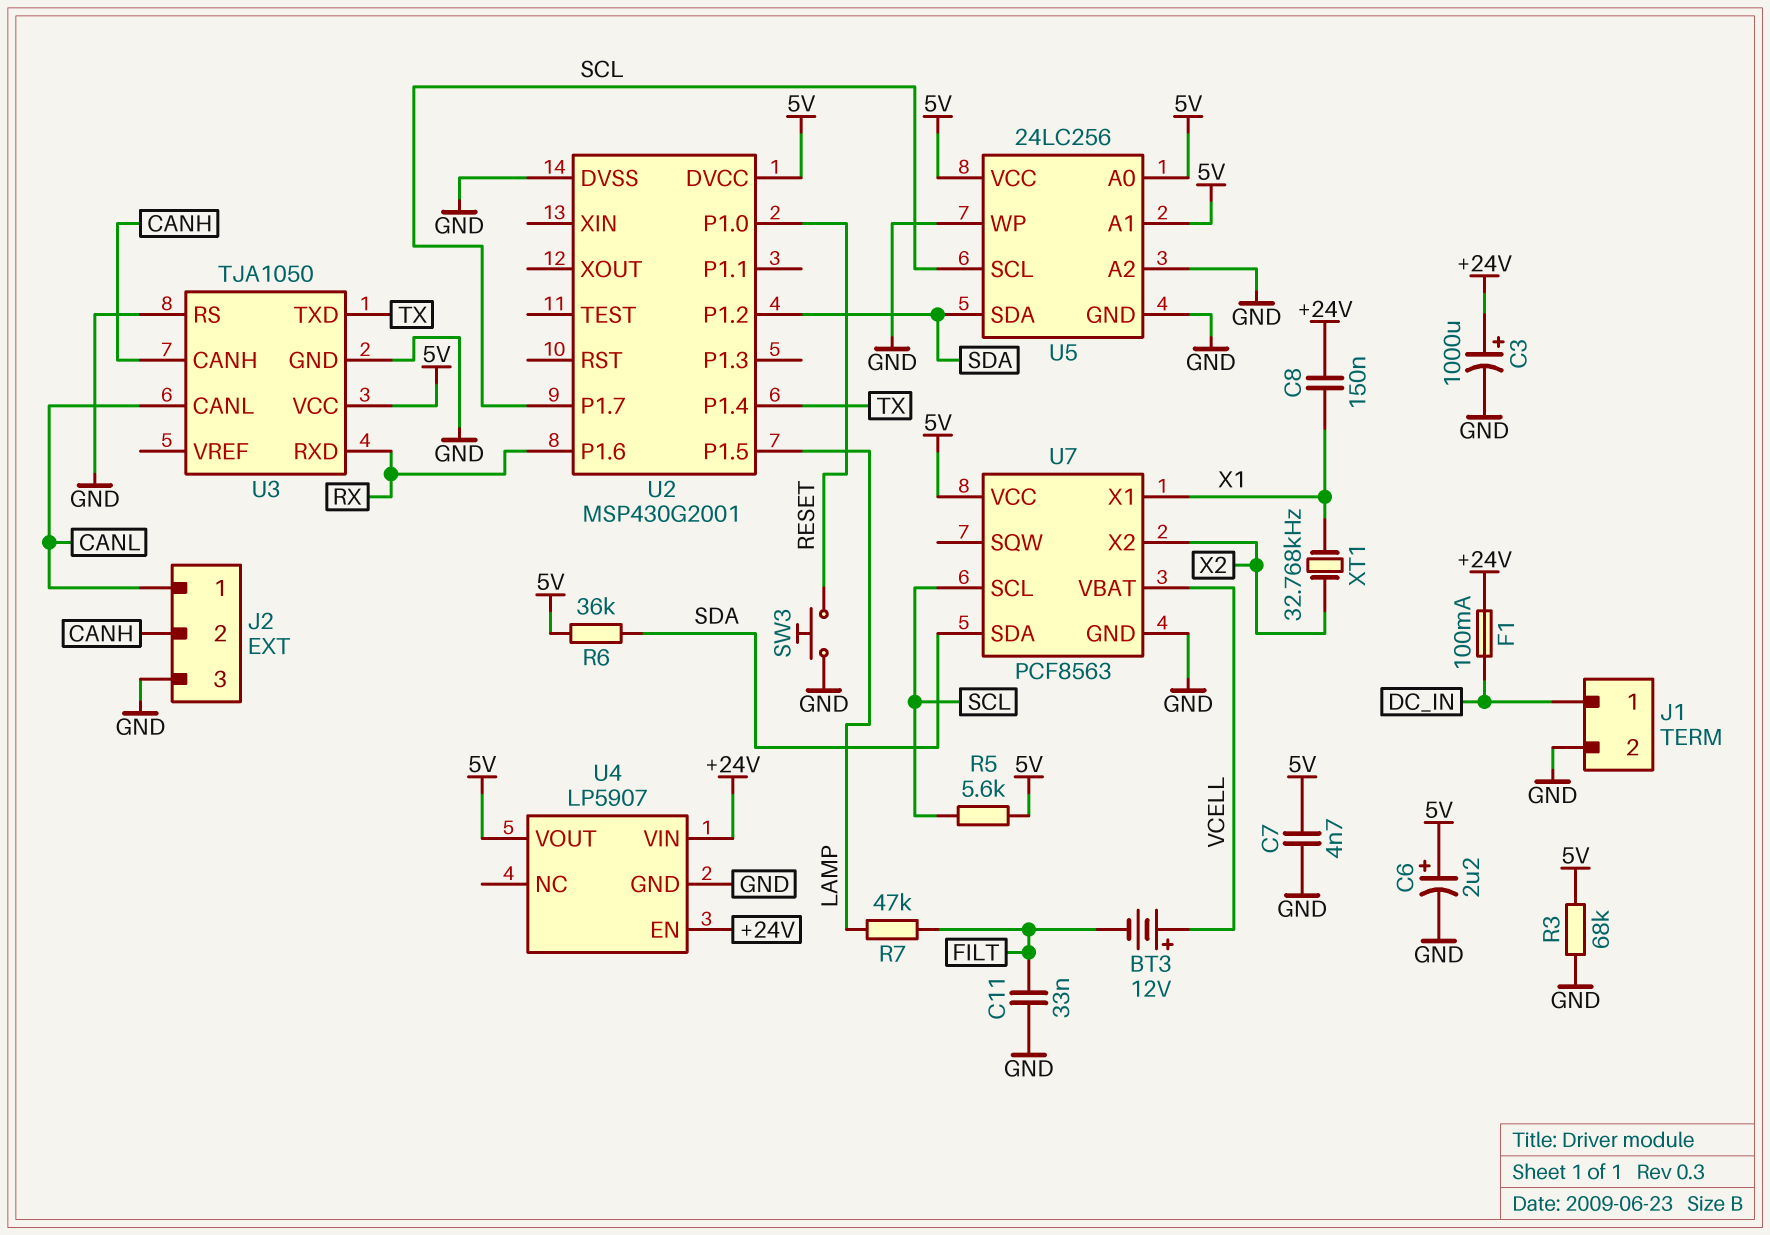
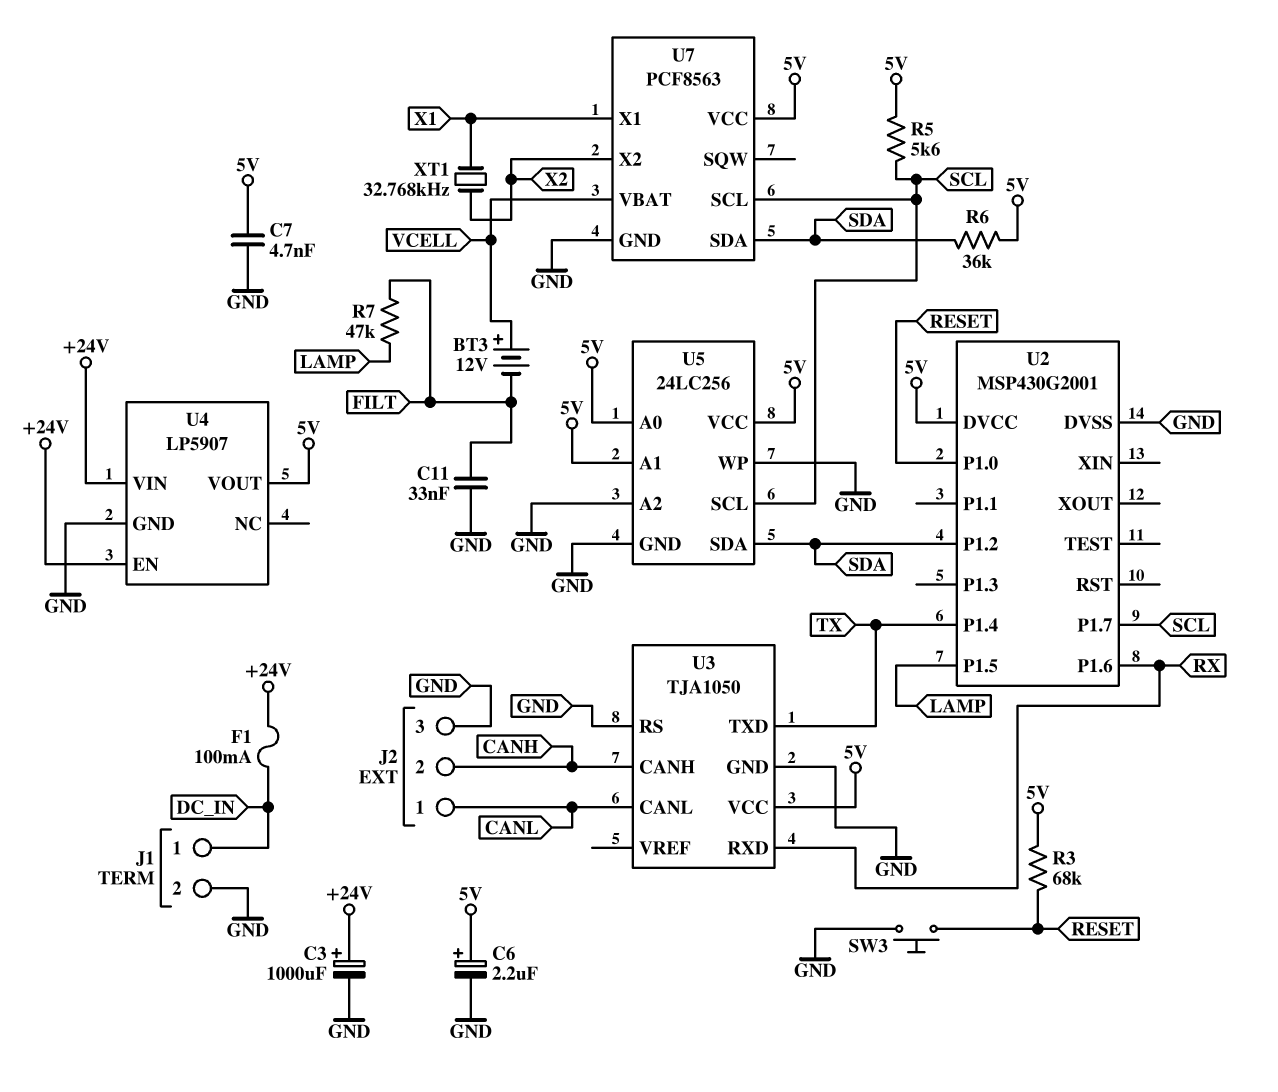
C8: 150nF (+24V, X1) -> none
R3: 68k (5V, GND) -> 68k (5V, RESET)

